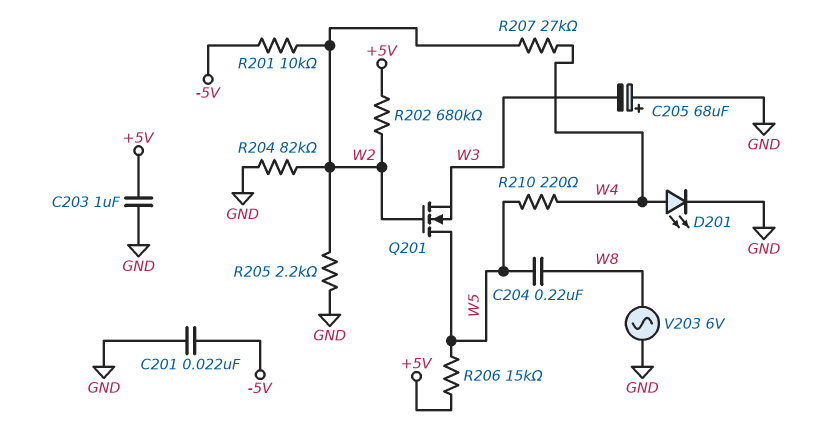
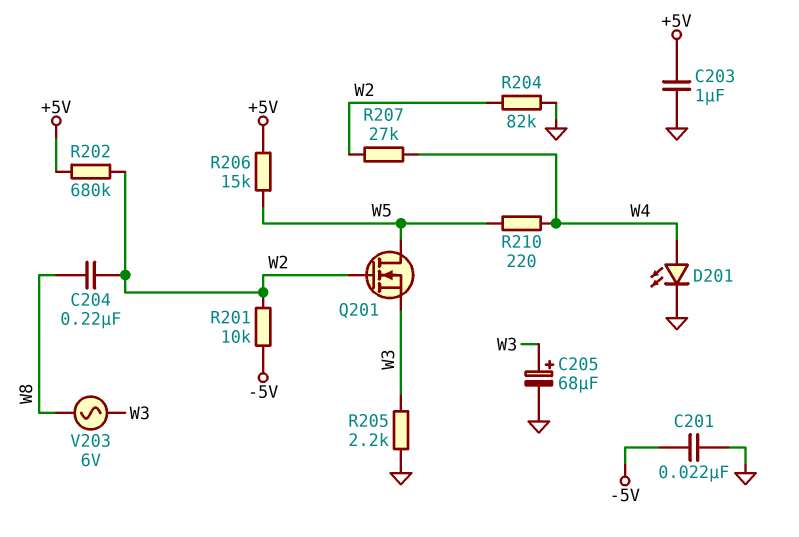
C204: 220nF (W5, W8) -> 220nF (W2, W8)
C205: 68uF (plus GND, minus W3) -> 68uF (plus W3, minus GND)
R205: 2.2k (GND, W2) -> 2.2k (GND, W3)
V203: AC 6V (GND, W8) -> AC 6V (W3, W8)

